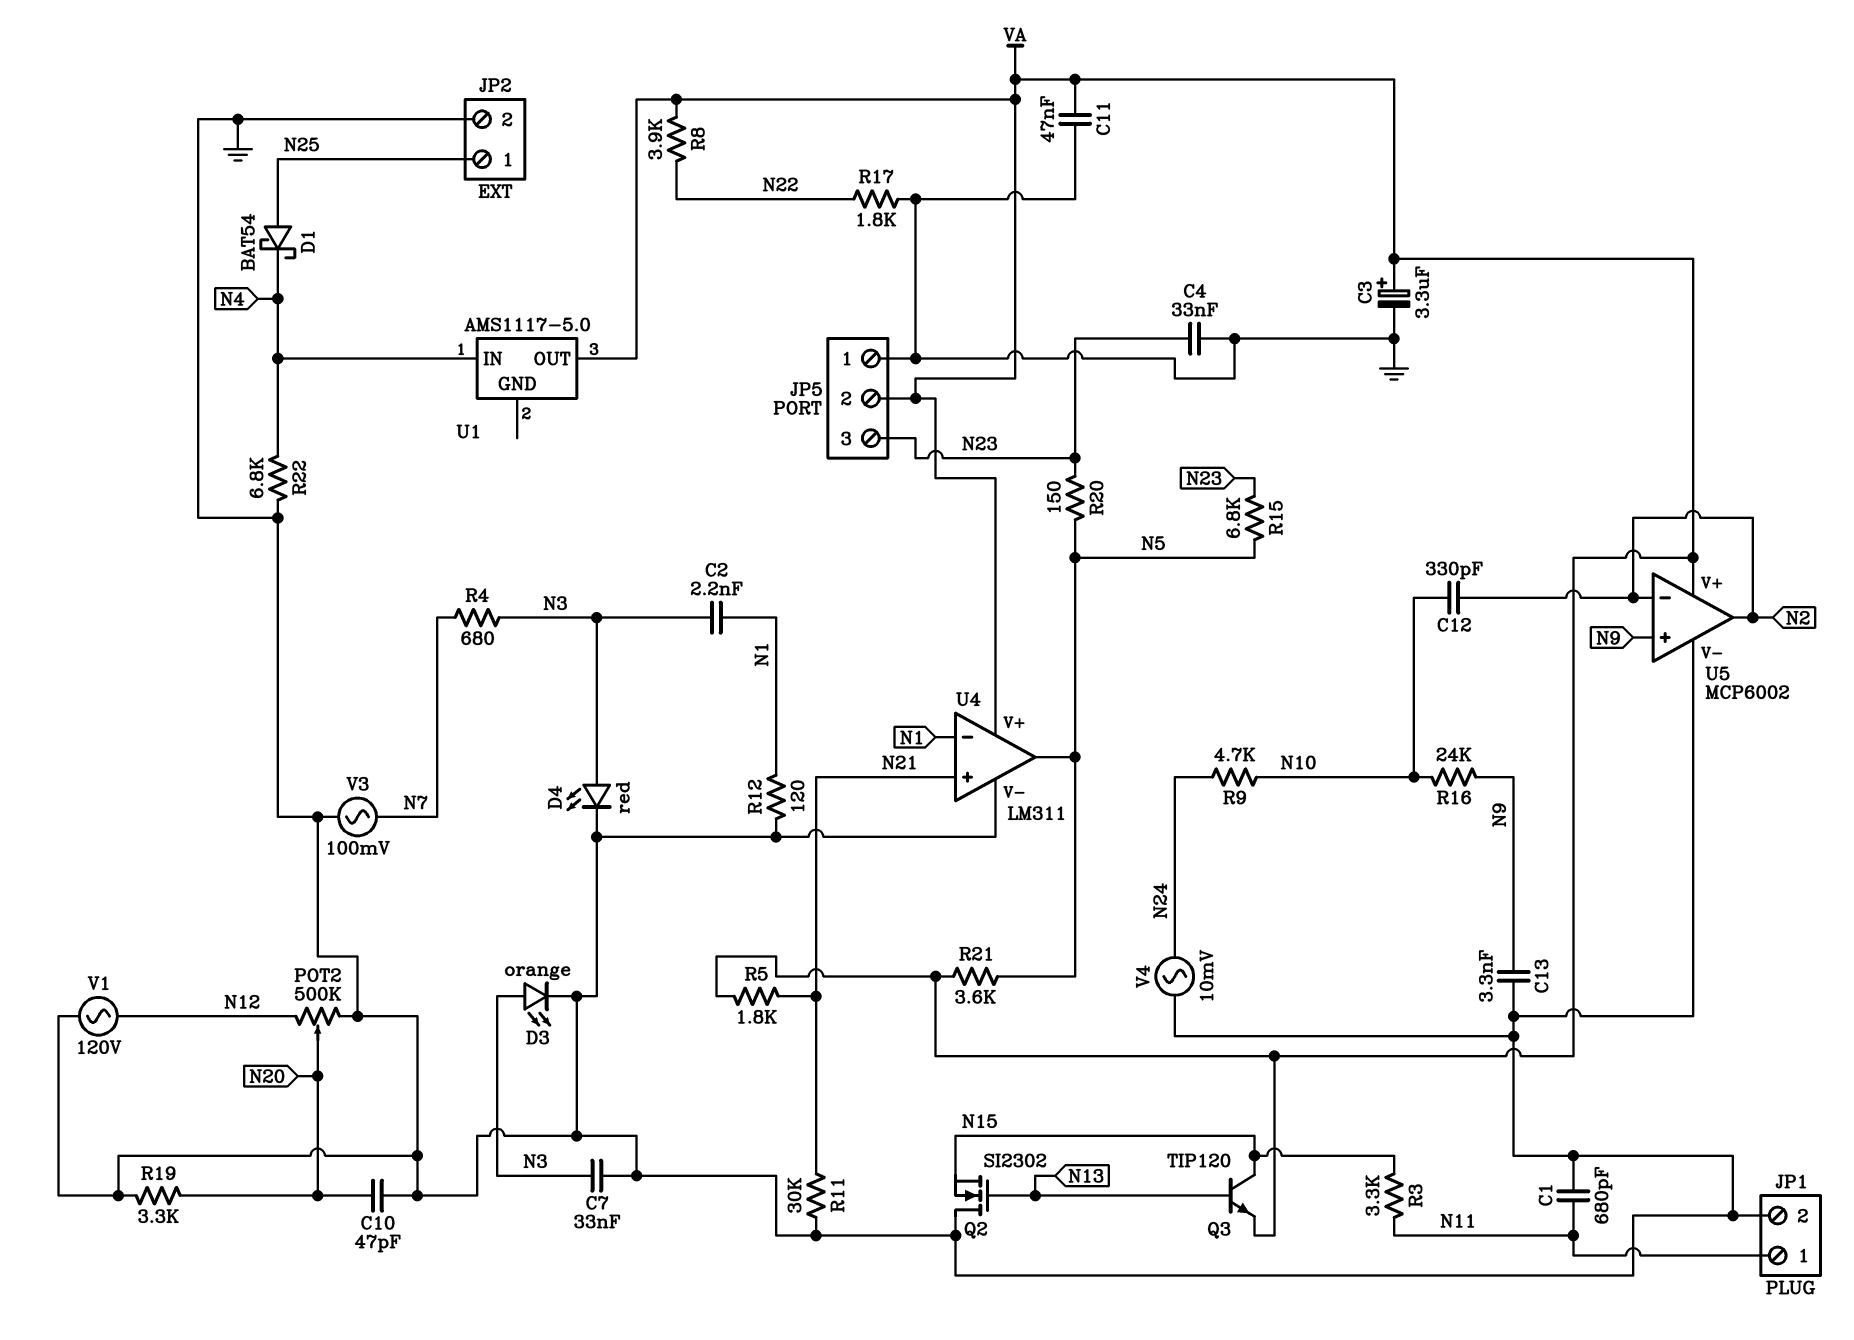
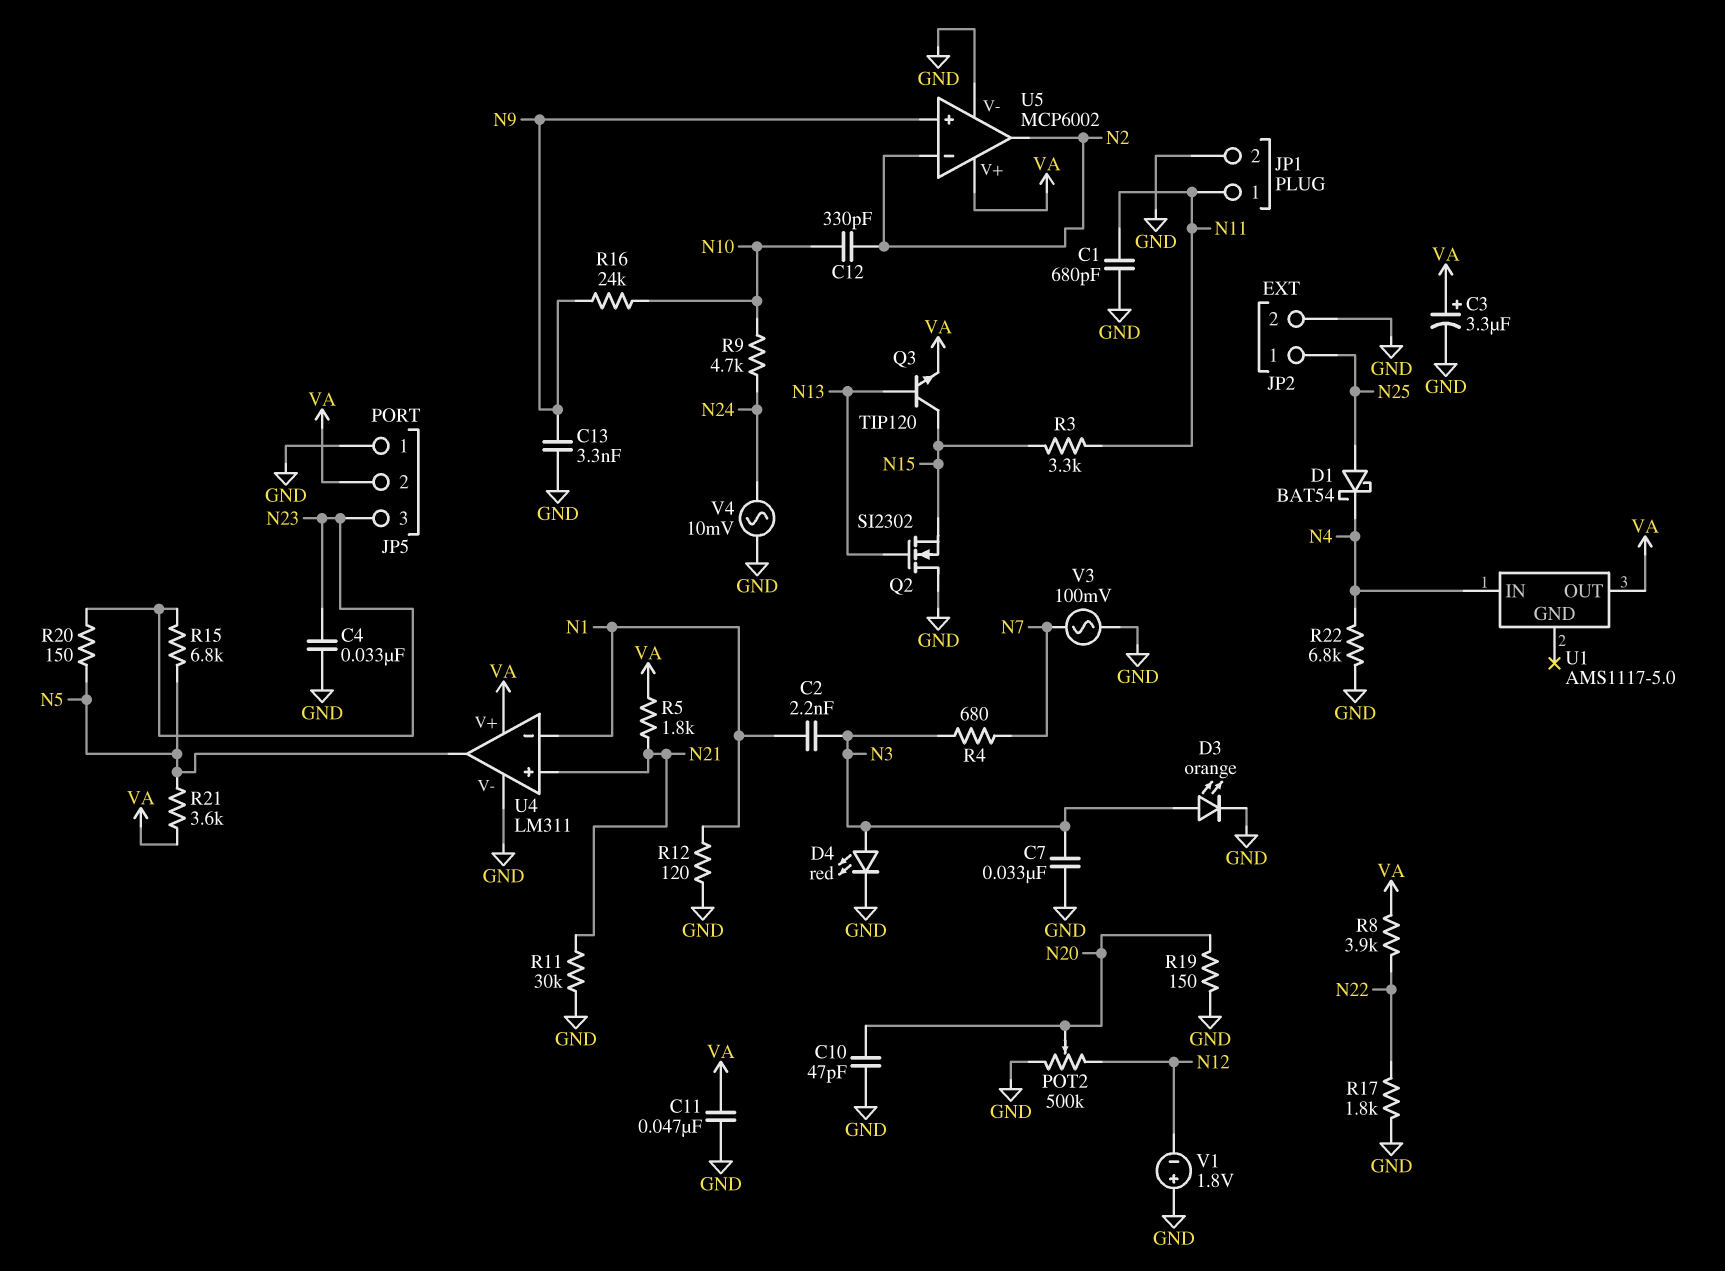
R19: 3.3k (GND, N20) -> 150 (GND, N20)
V1: AC 120V (GND, N12) -> 1.8V (plus GND, minus N12)

